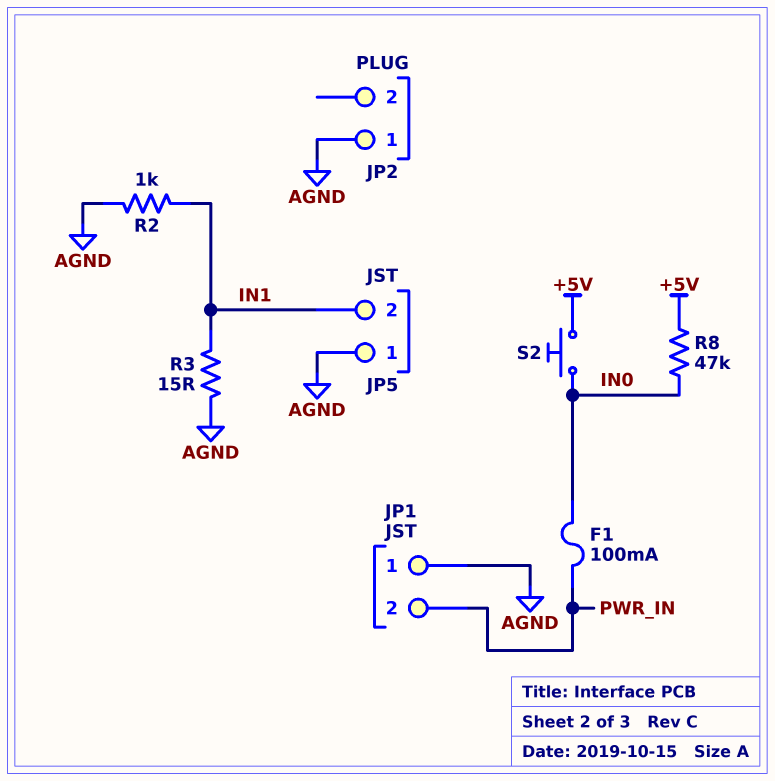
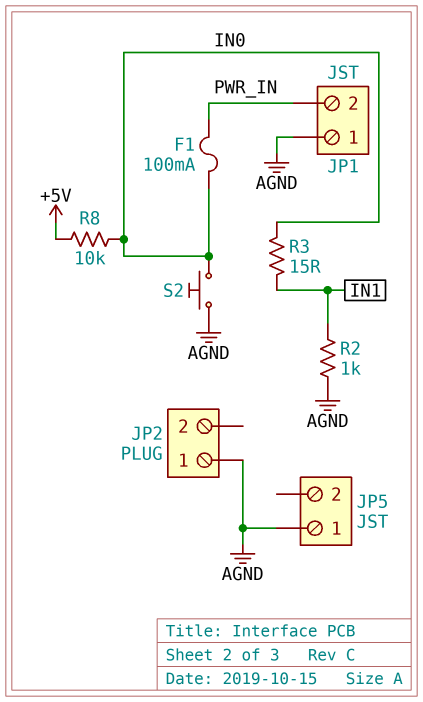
JP5 pin 2: IN1 -> none
R3: 15 (AGND, IN1) -> 15 (IN0, IN1)
R8: 47k (+5V, IN0) -> 10k (+5V, IN0)
S2: button (+5V, IN0) -> button (AGND, IN0)

